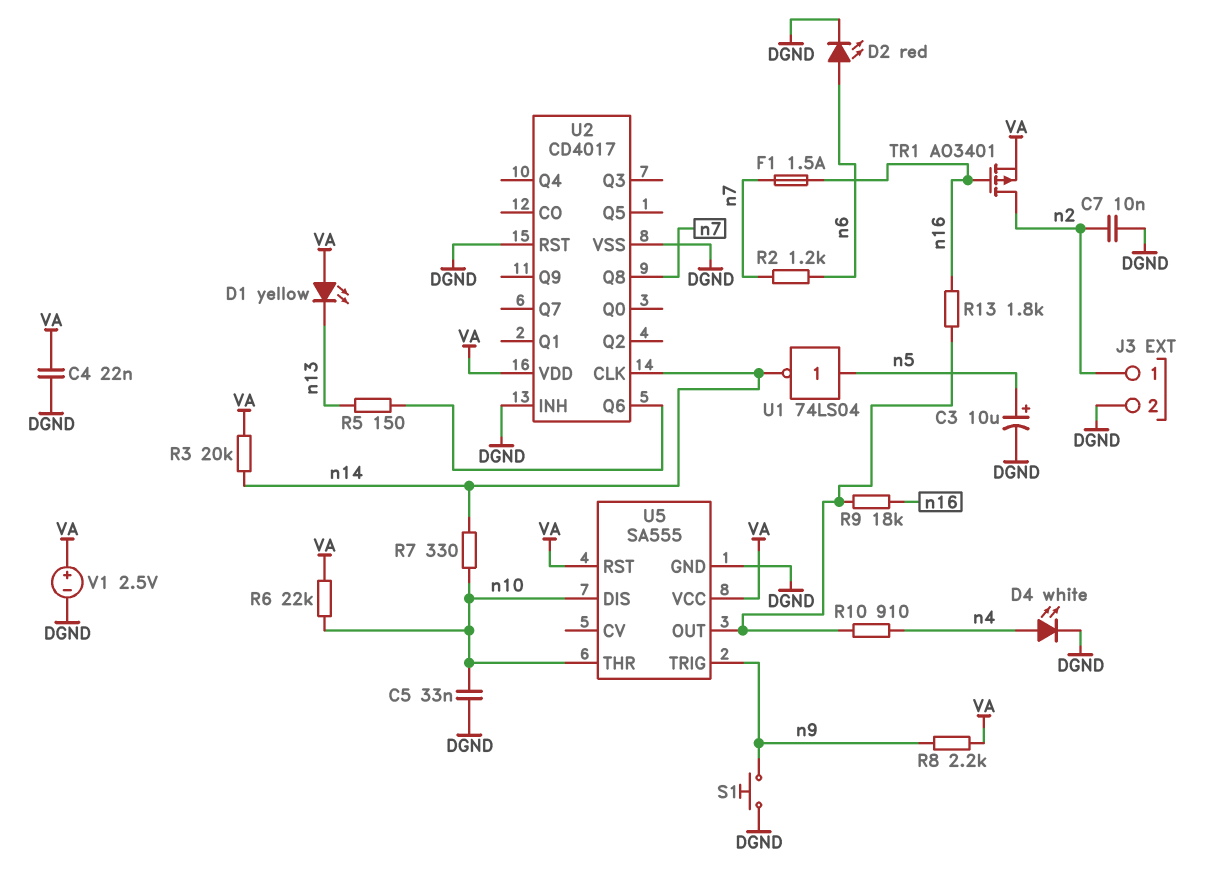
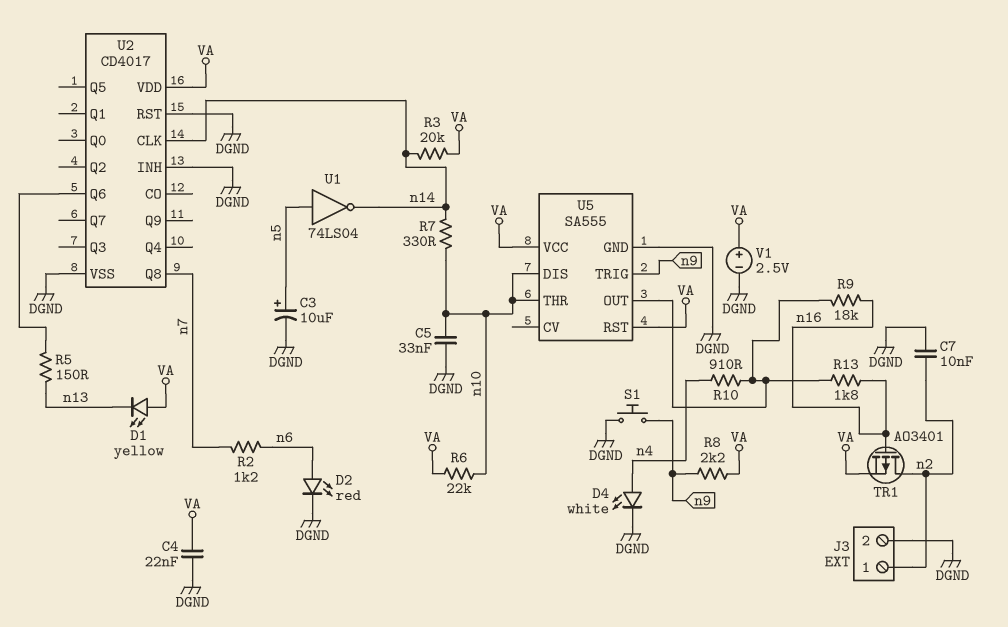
F1: 1.5A (n7, n16) -> none

